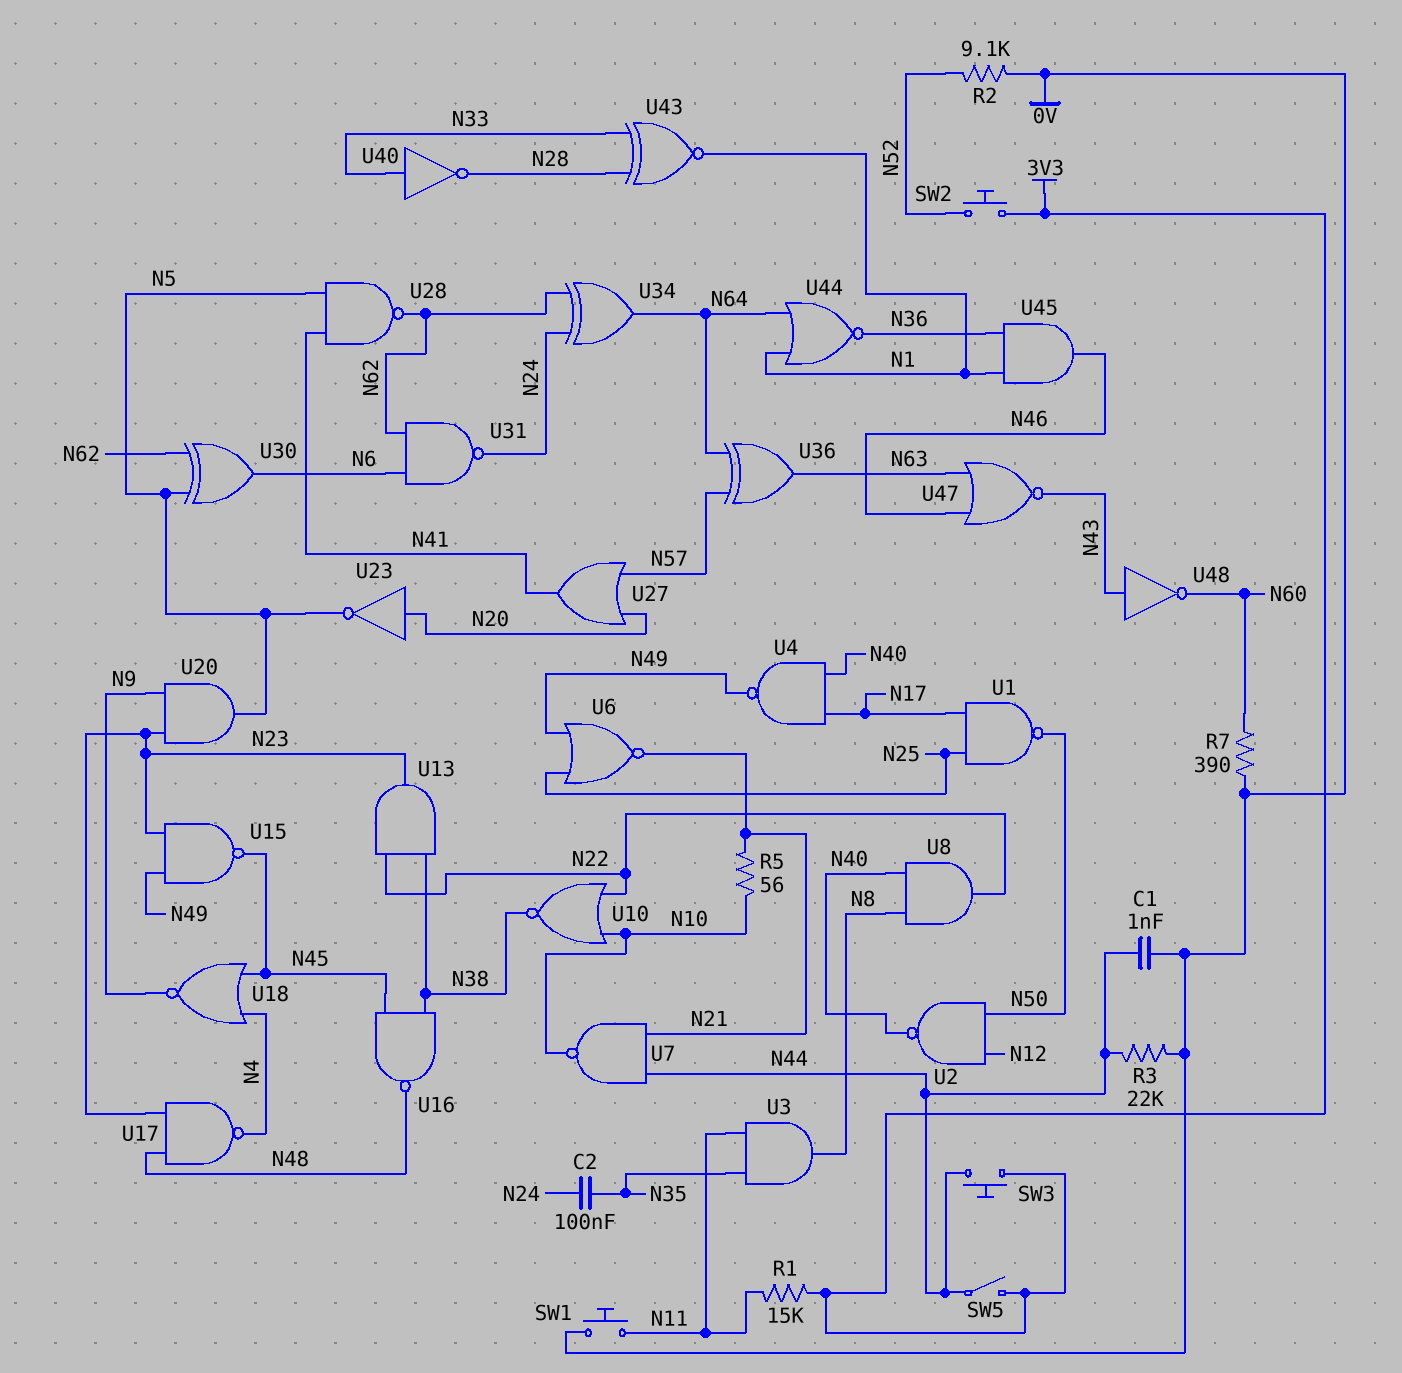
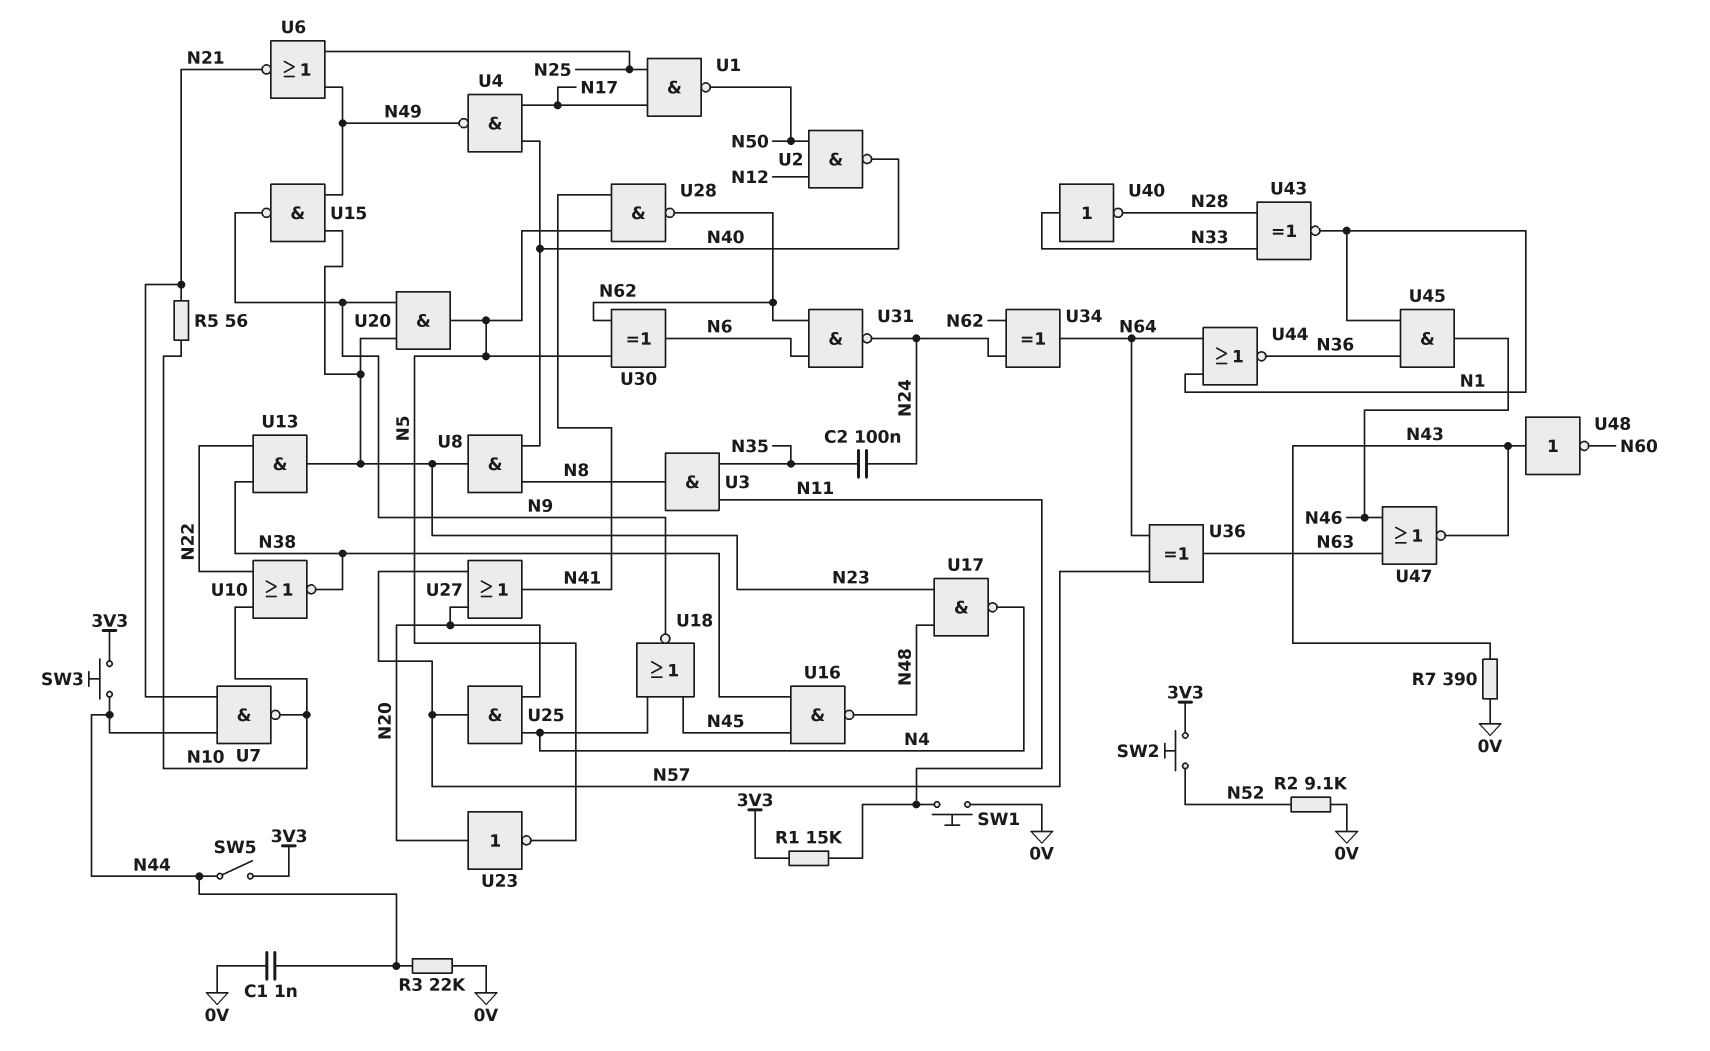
R7: 390 (0V, N60) -> 390 (0V, N43)
U8: AND (in N8, in N40, out N22) -> AND (in N8, in N40, out N23)
U15: NAND (in N23, in N49, out N45) -> NAND (in N23, in N49, out N9)
U25: none -> AND (in N4, in N20, out N57)

